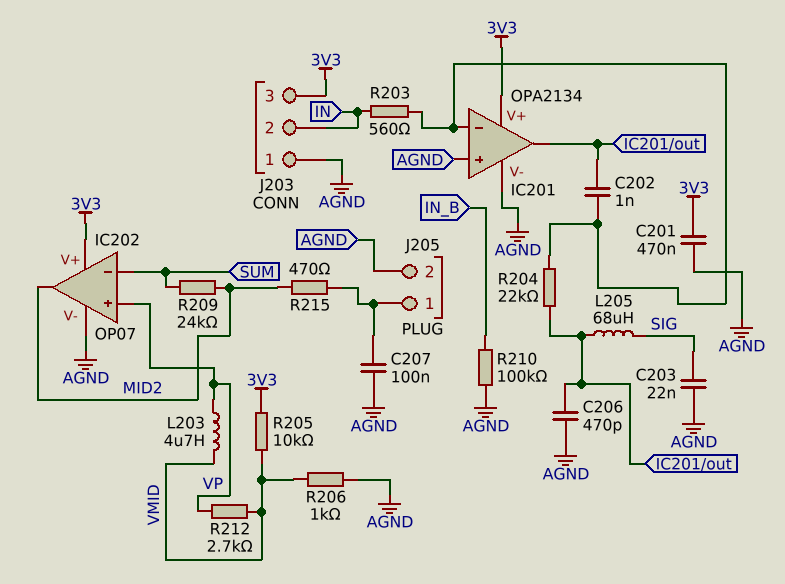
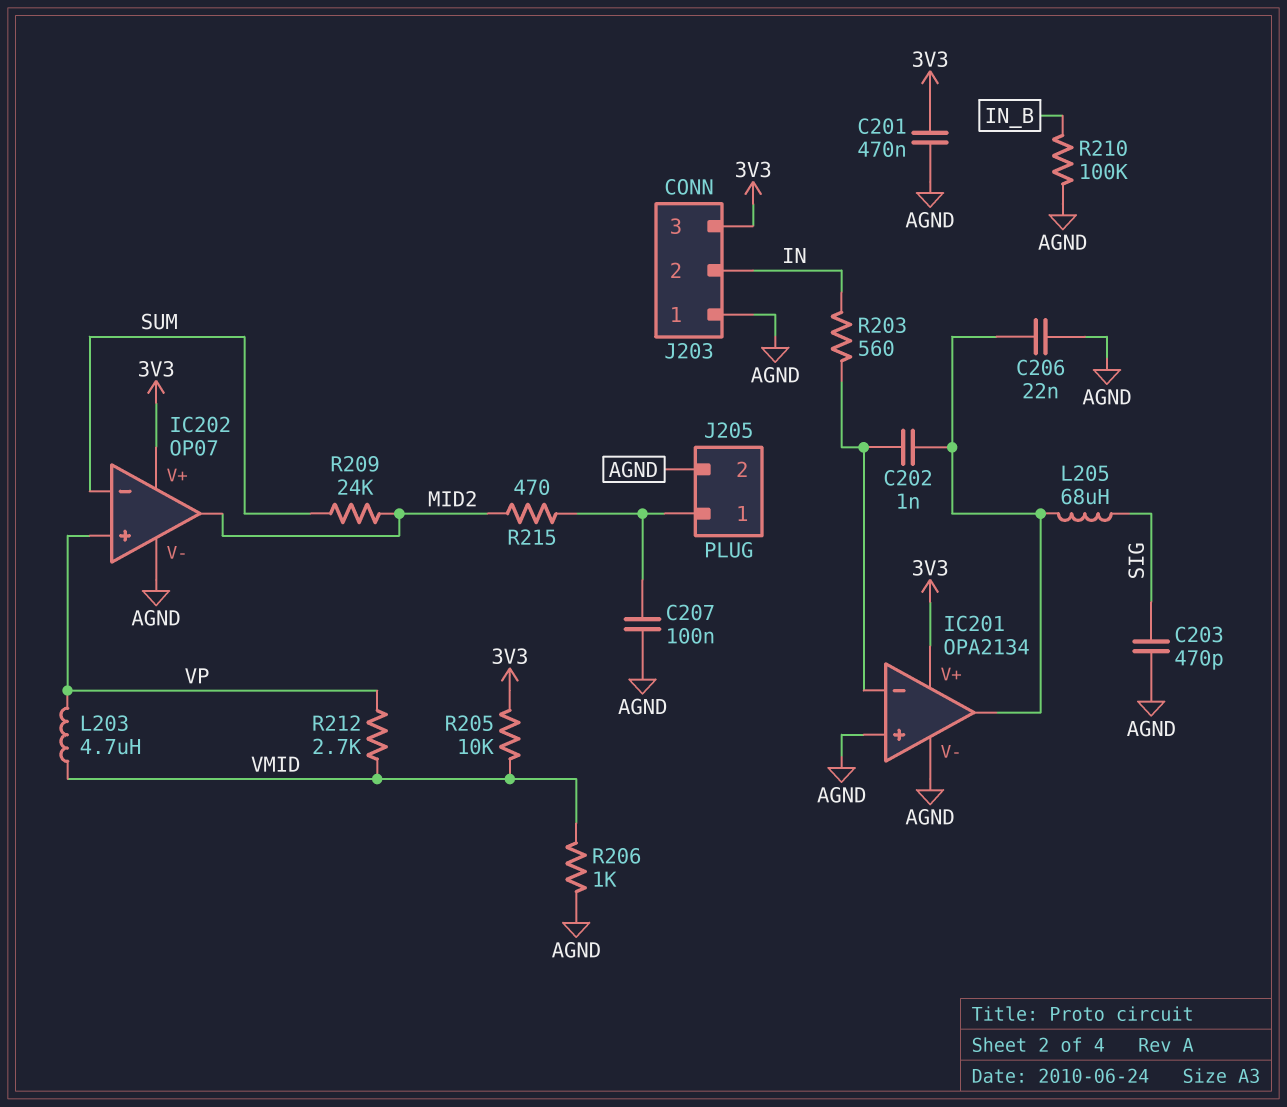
C203: 22nF (AGND, SIG) -> 470pF (AGND, SIG)
C206: 470pF (AGND, IC201/out) -> 22nF (AGND, IC201/out)
R204: 22k (IC201/in-, IC201/out) -> none

